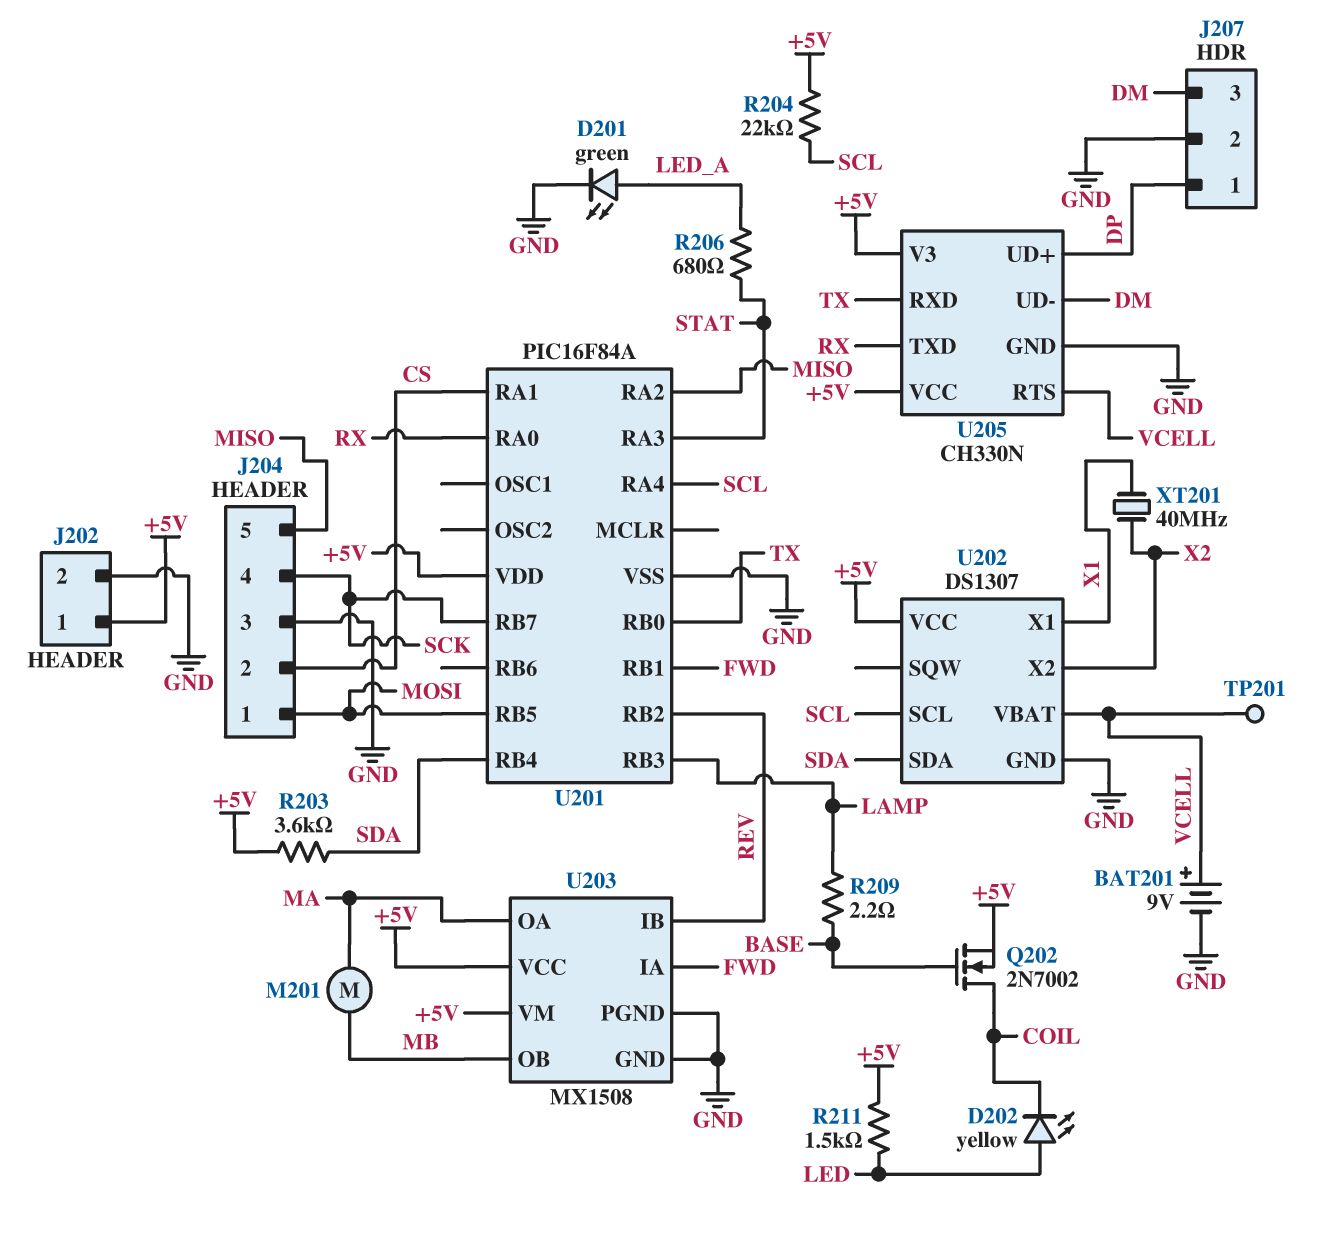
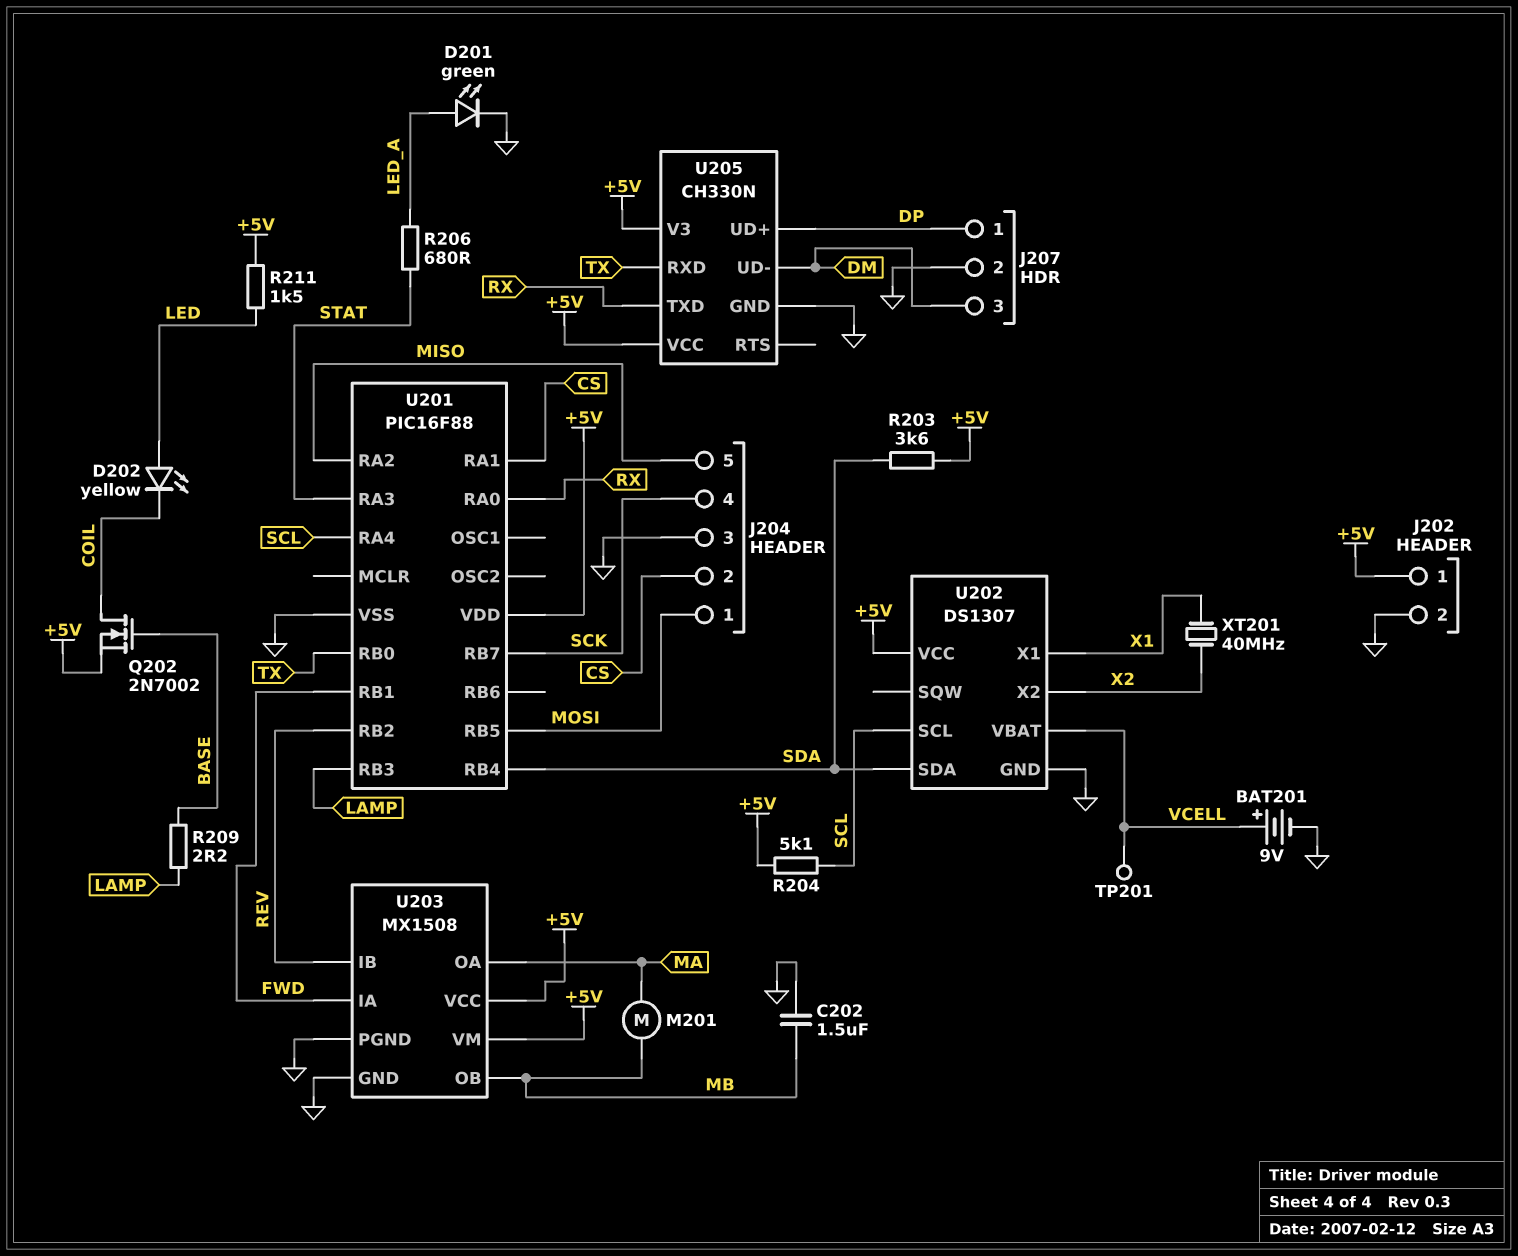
C202: none -> 1.5uF (GND, MB)
R204: 22k (+5V, SCL) -> 5.1k (+5V, SCL)
U201: PIC16F84A -> PIC16F88
U205 pin RTS: VCELL -> none

